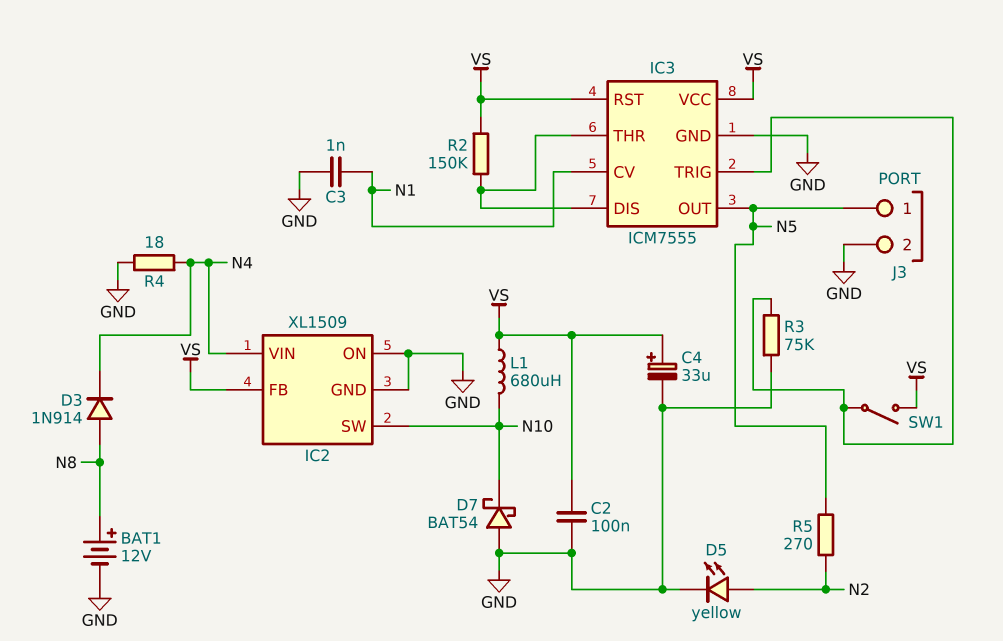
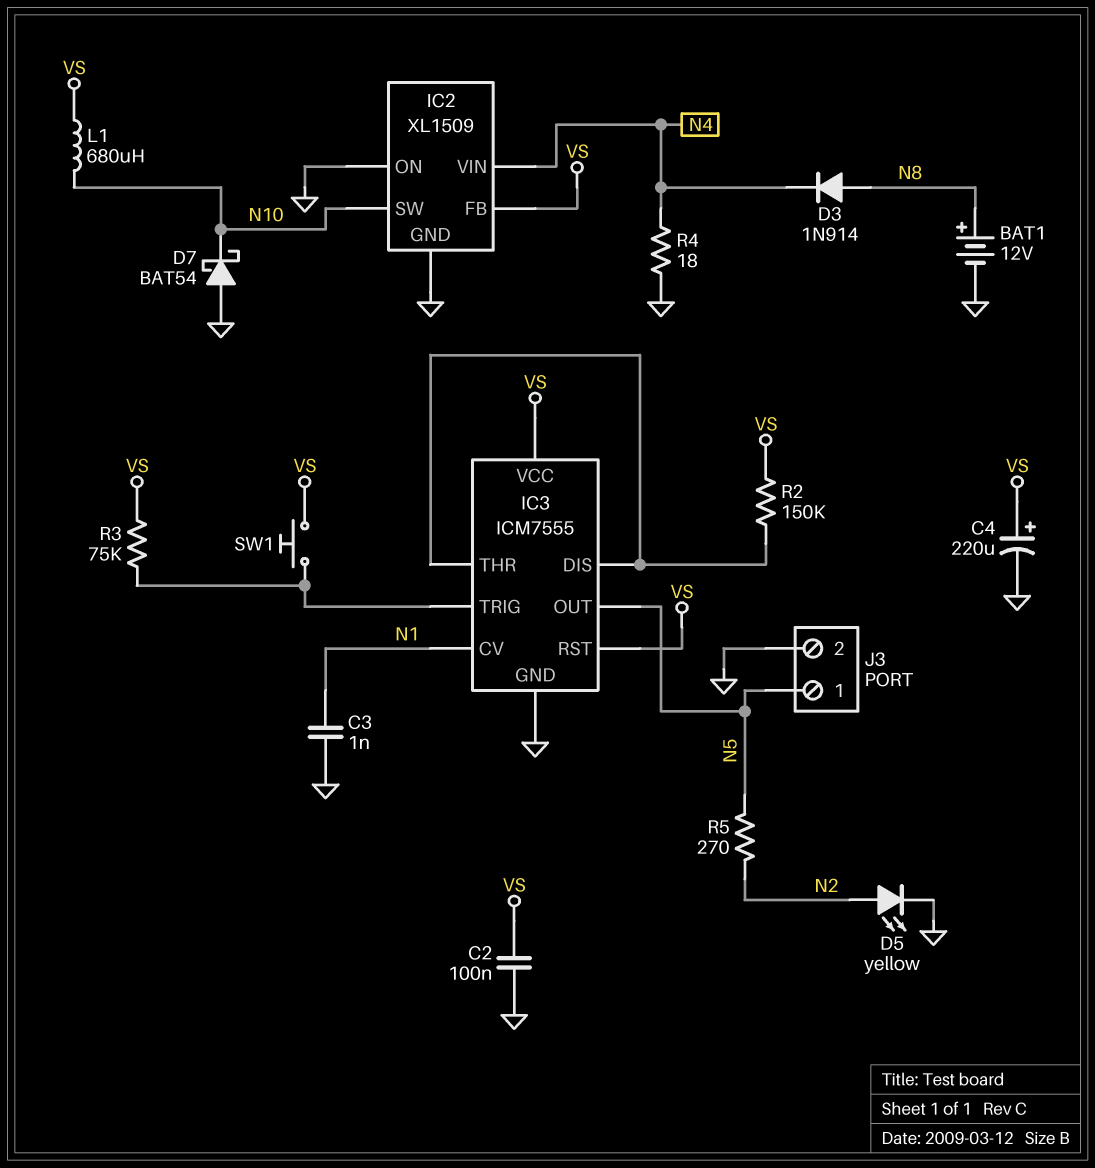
C4: 33uF (plus VS, minus GND) -> 220uF (plus VS, minus GND)
R3: 75k (GND, IC3/TRIG) -> 75k (IC3/TRIG, VS)
SW1: switch (IC3/TRIG, VS) -> button (IC3/TRIG, VS)

